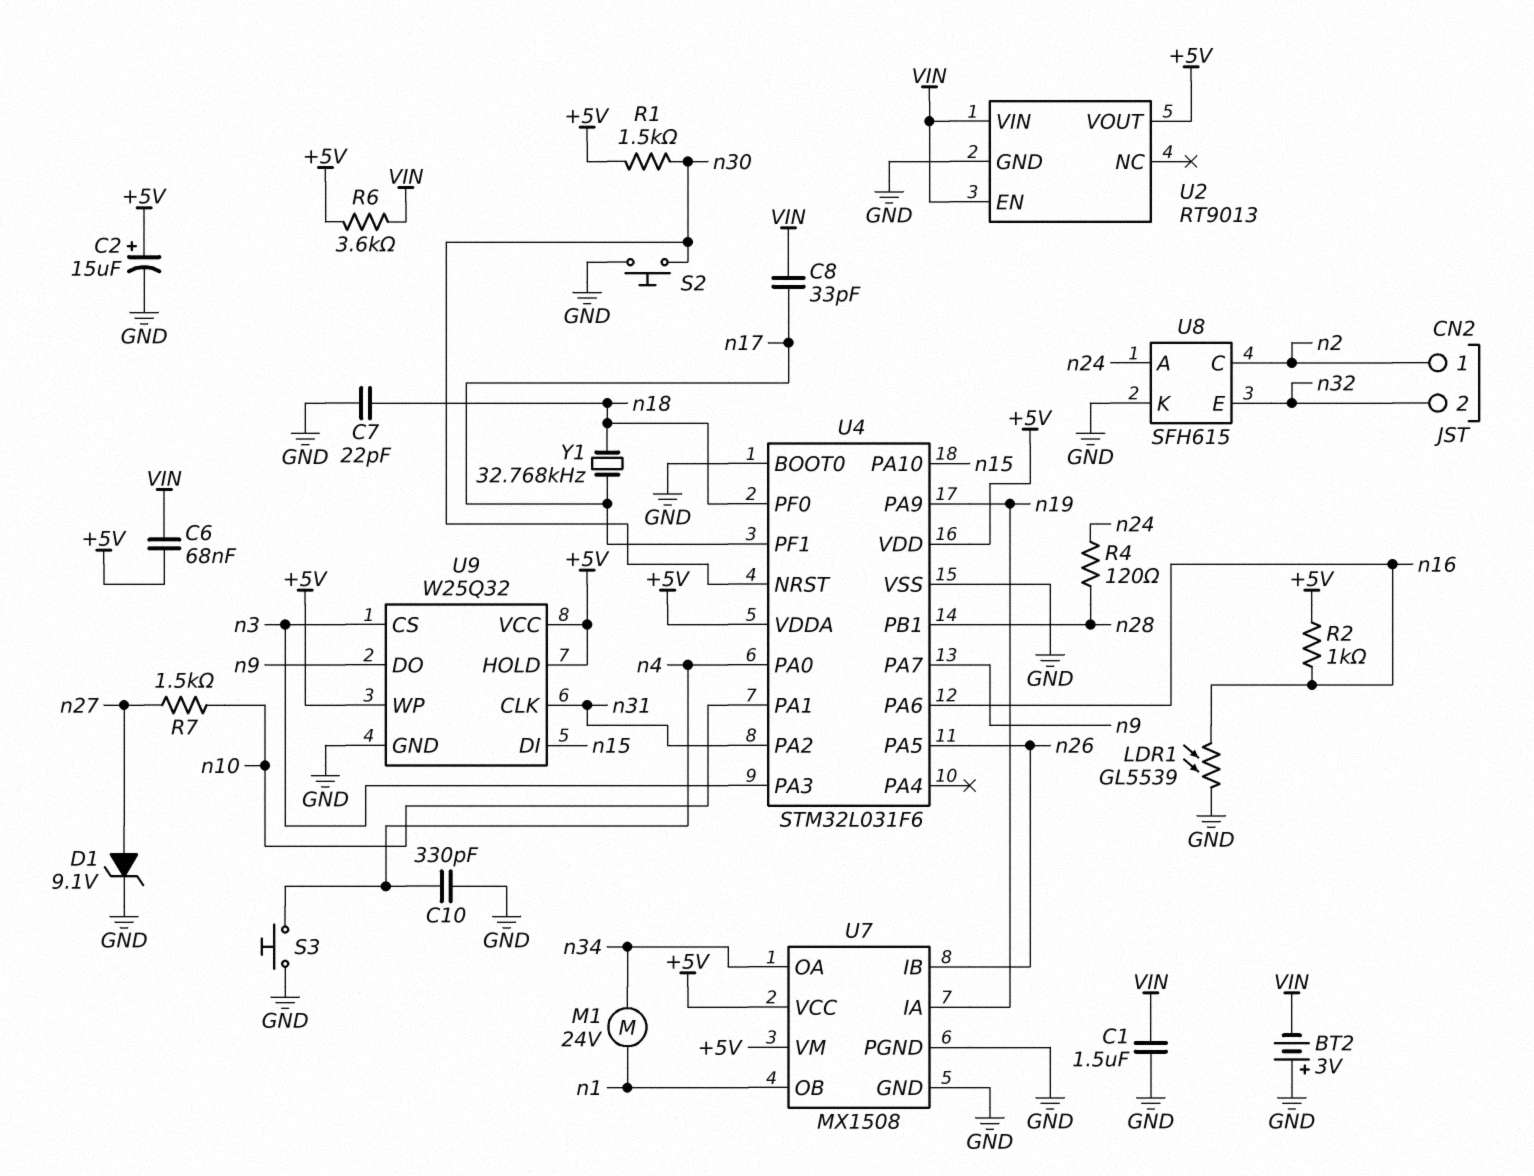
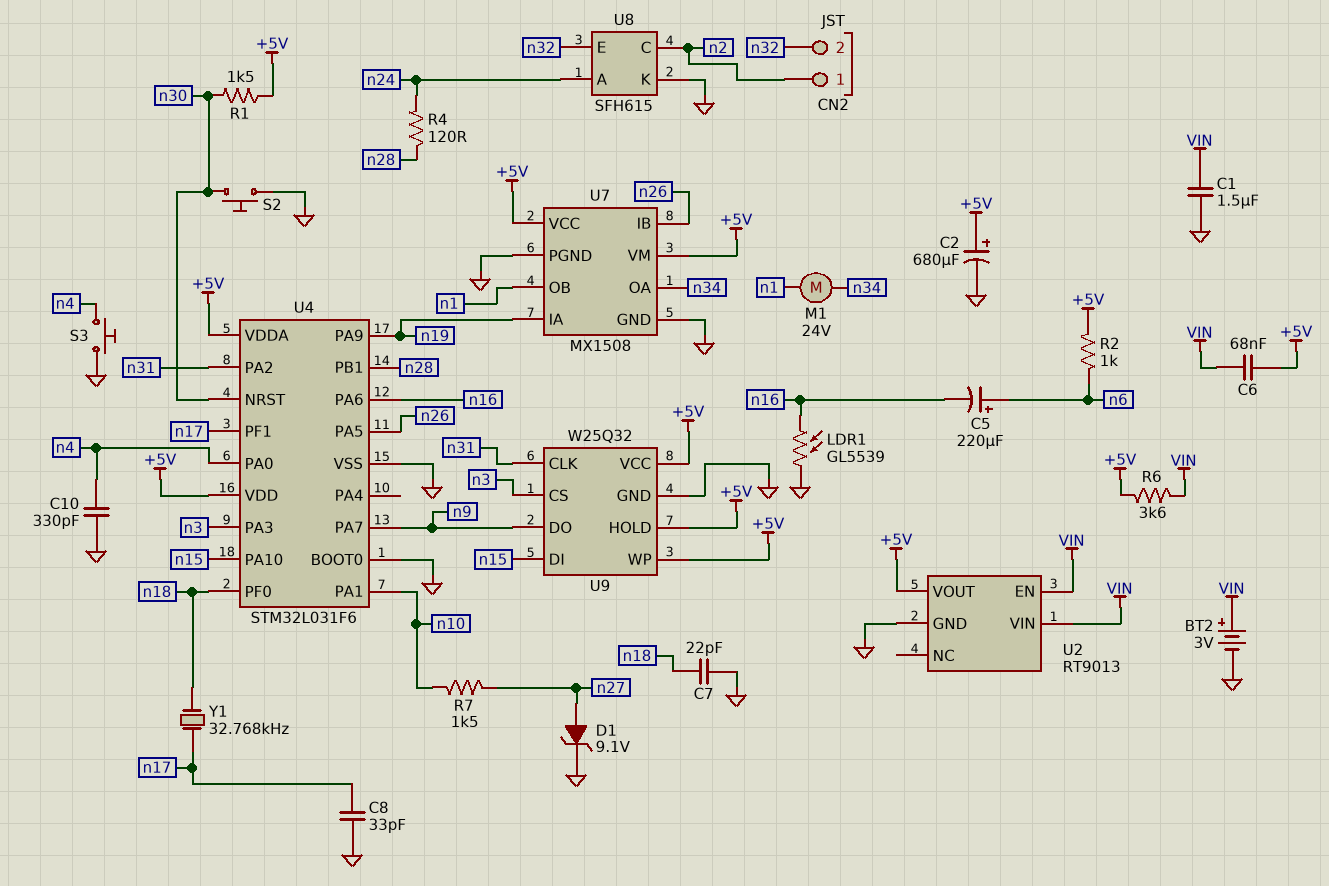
BT2: 3V (plus GND, minus VIN) -> 3V (plus VIN, minus GND)
C2: 15uF (plus +5V, minus GND) -> 680uF (plus +5V, minus GND)
C5: none -> 220uF (plus n6, minus n16)
C8: 33pF (VIN, n17) -> 33pF (GND, n17)
R2: 1k (+5V, n16) -> 1k (+5V, n6)

